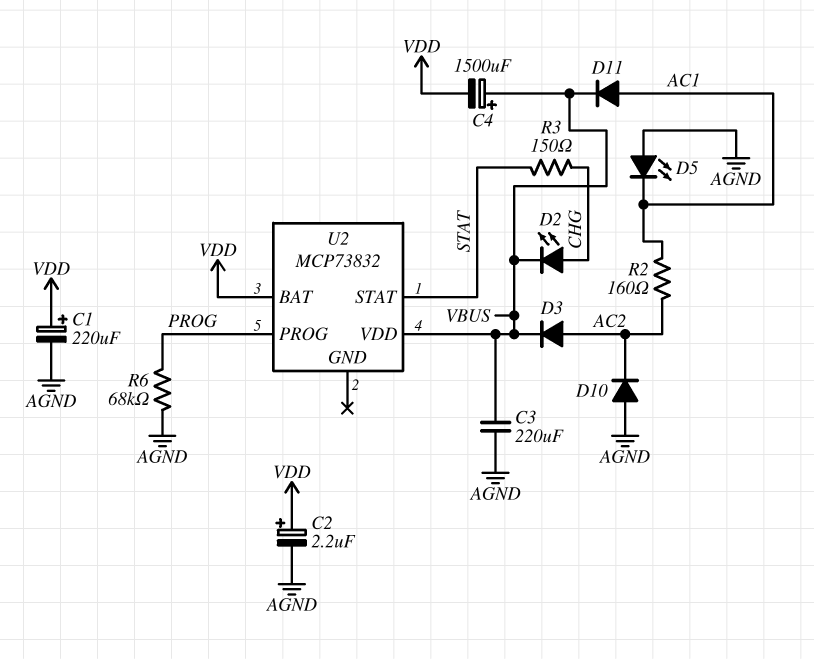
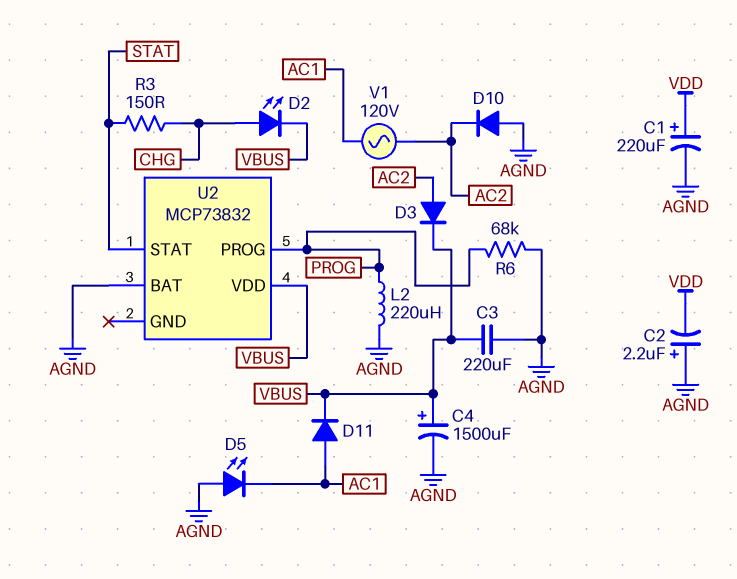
C2: 2.2uF (plus VDD, minus AGND) -> 2.2uF (plus AGND, minus VDD)
C4: 1500uF (plus VBUS, minus VDD) -> 1500uF (plus VBUS, minus AGND)
L2: none -> 220uH (AGND, PROG)
R2: 160 (AC1, AC2) -> none
U2 pin BAT: VDD -> AGND
V1: none -> AC 120V (AC1, AC2)

